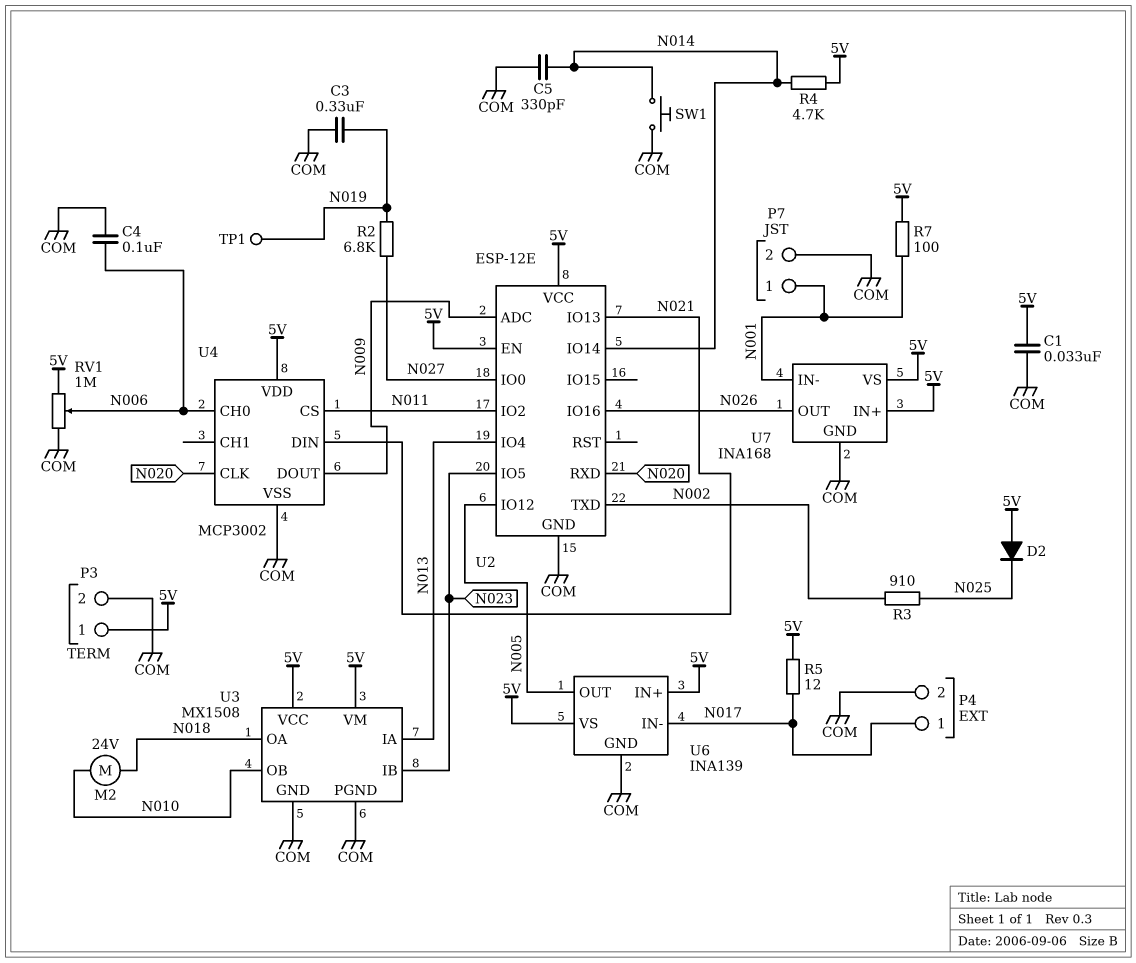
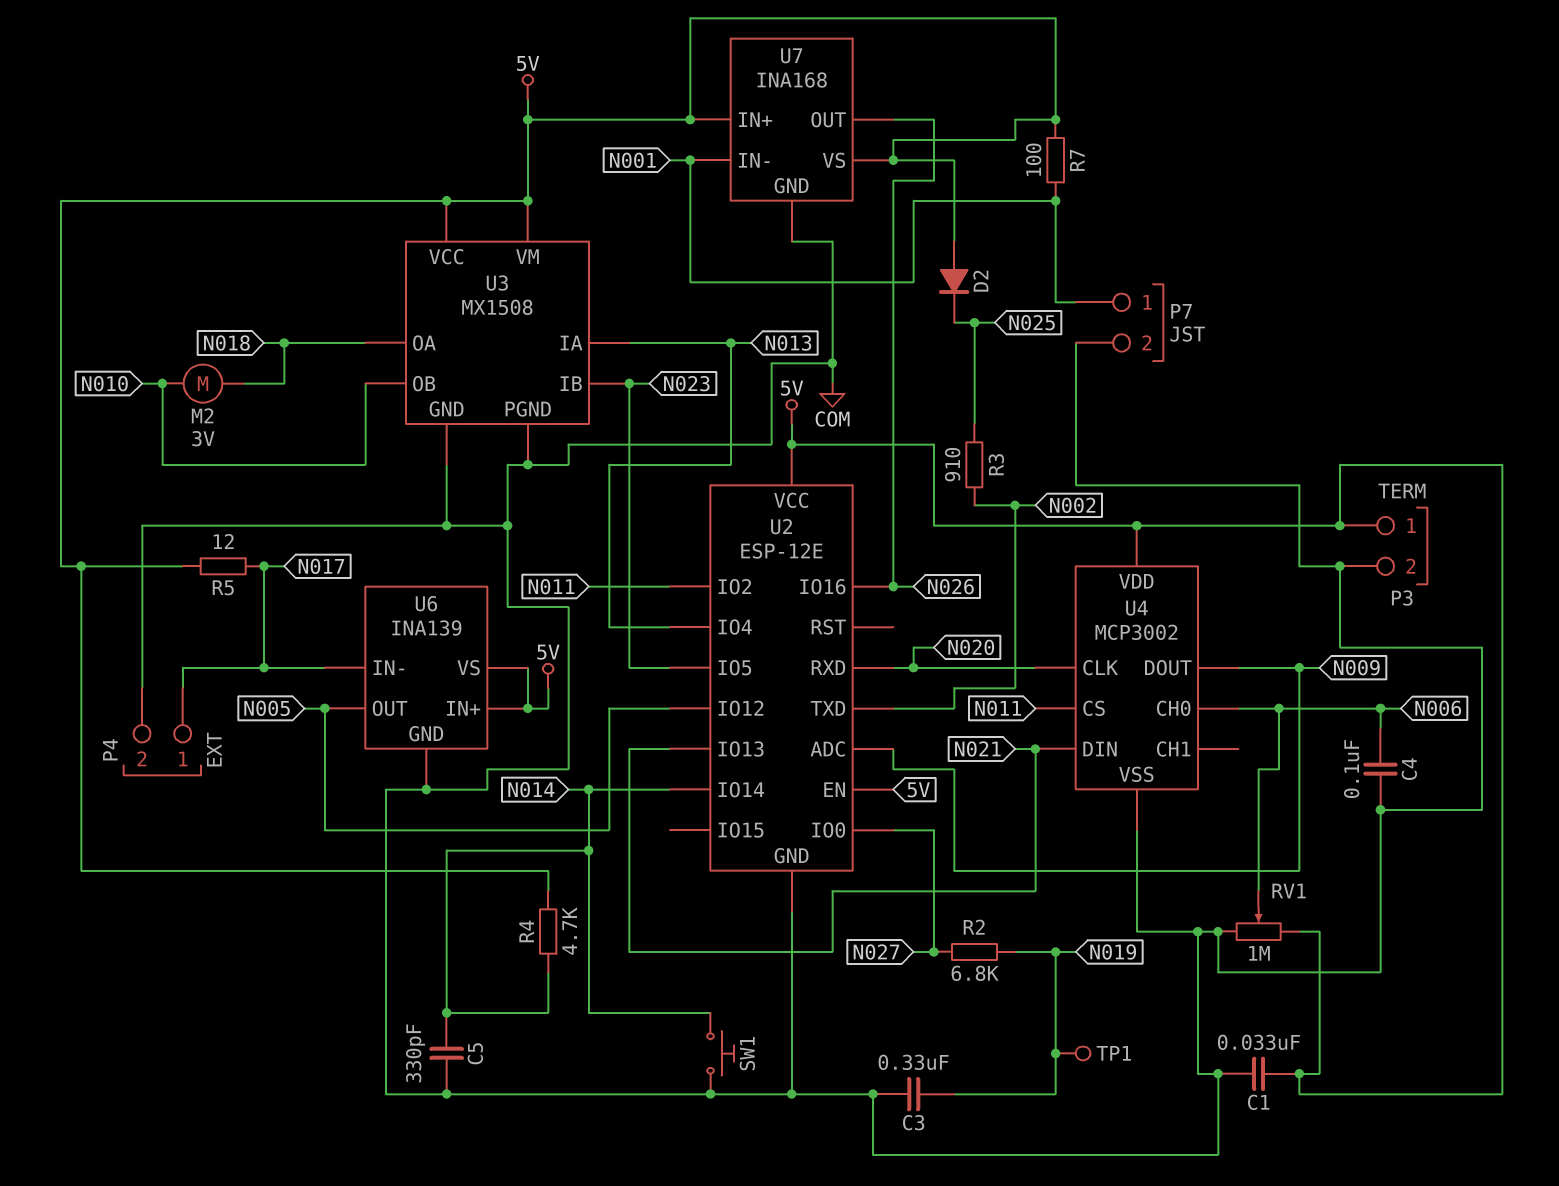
M2: motor 24V (N010, N018) -> motor 3V (N010, N018)

